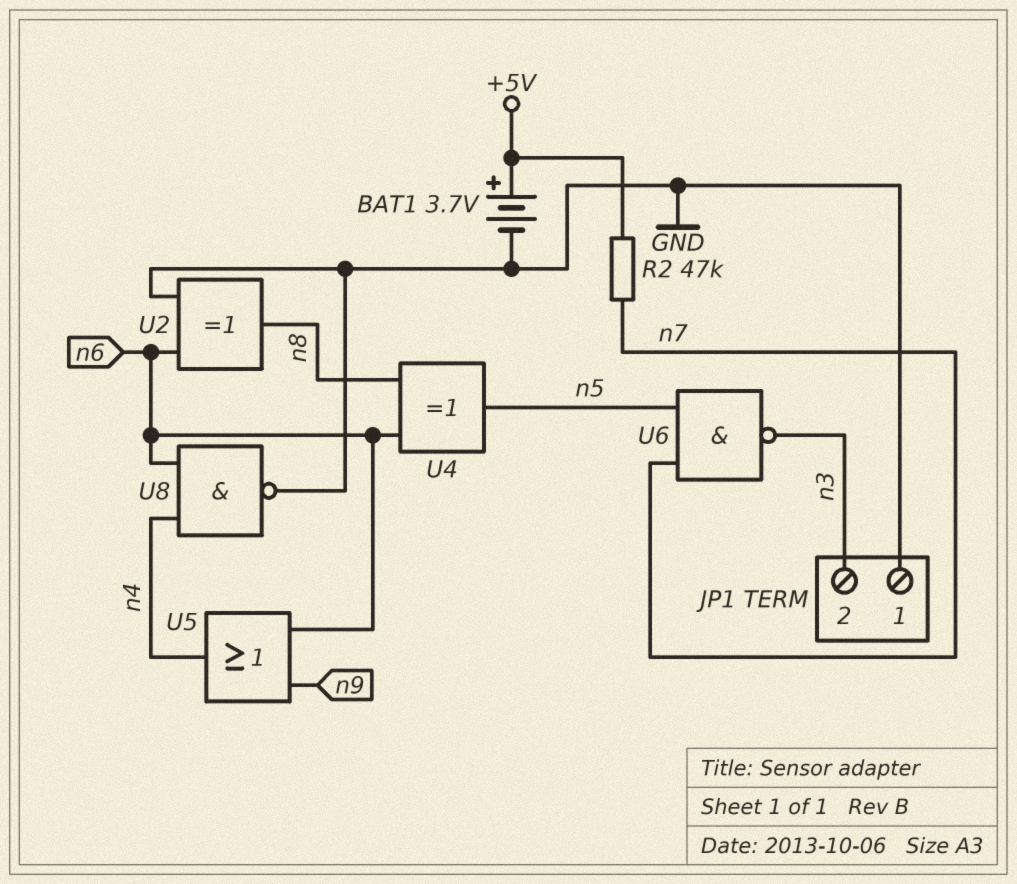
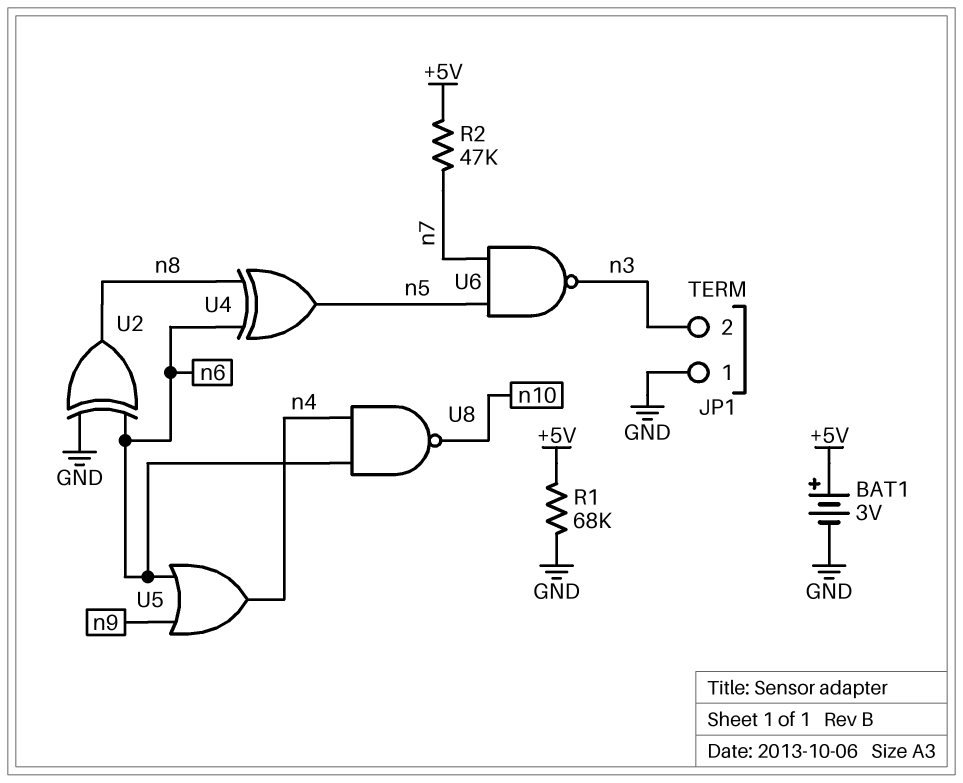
BAT1: 3.7V (plus +5V, minus GND) -> 3V (plus +5V, minus GND)
R1: none -> 68k (+5V, GND)
U8: NAND (in n4, in n6, out GND) -> NAND (in n4, in n6, out n10)

